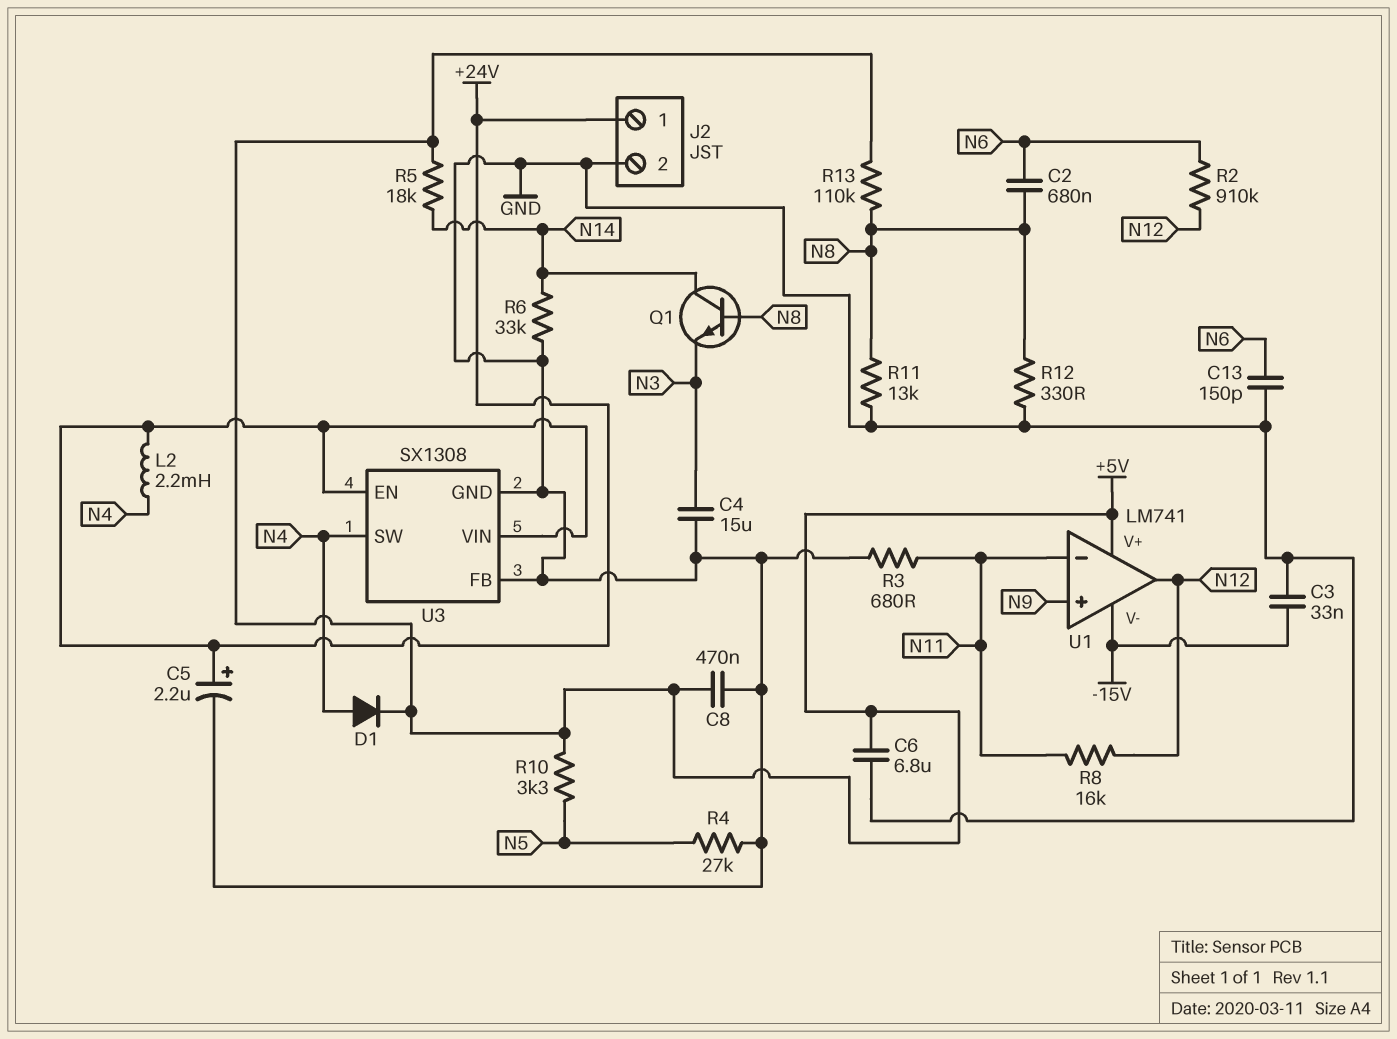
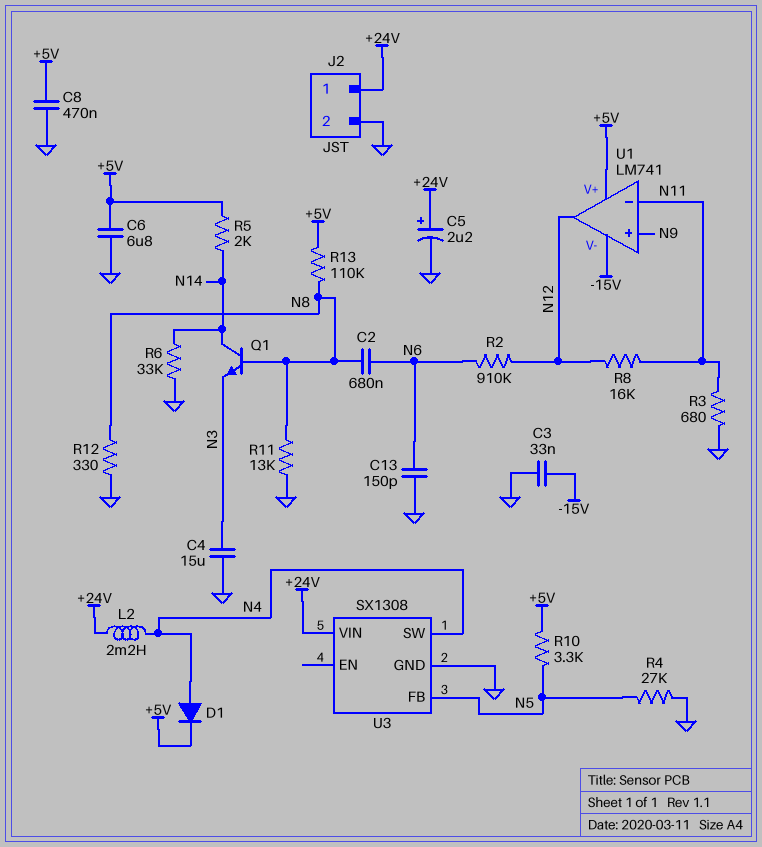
R5: 18k (+5V, N14) -> 2k (+5V, N14)
U3 pin EN: +24V -> none
U3 pin FB: GND -> N5

